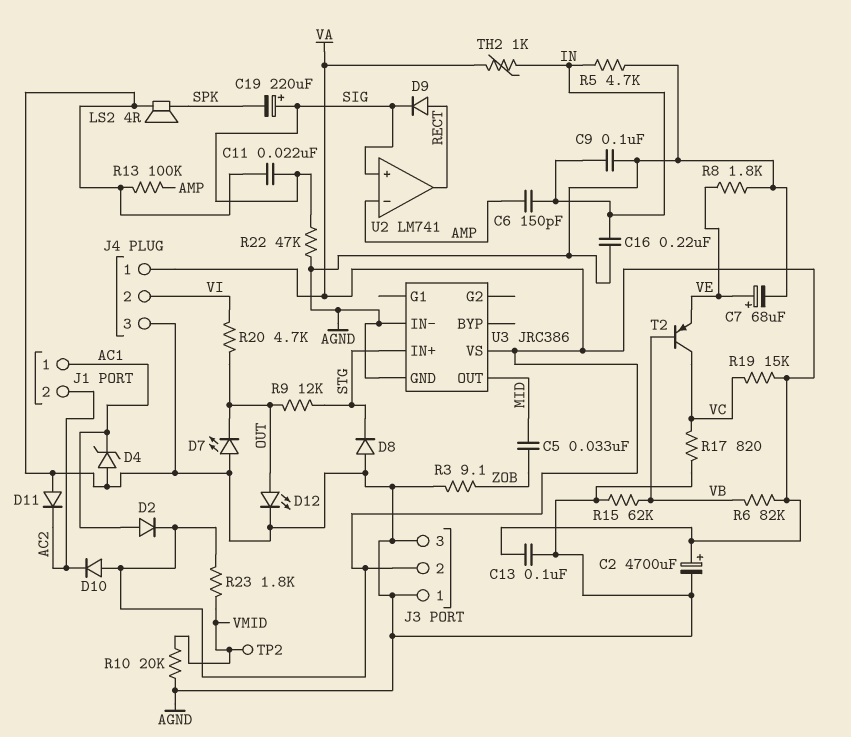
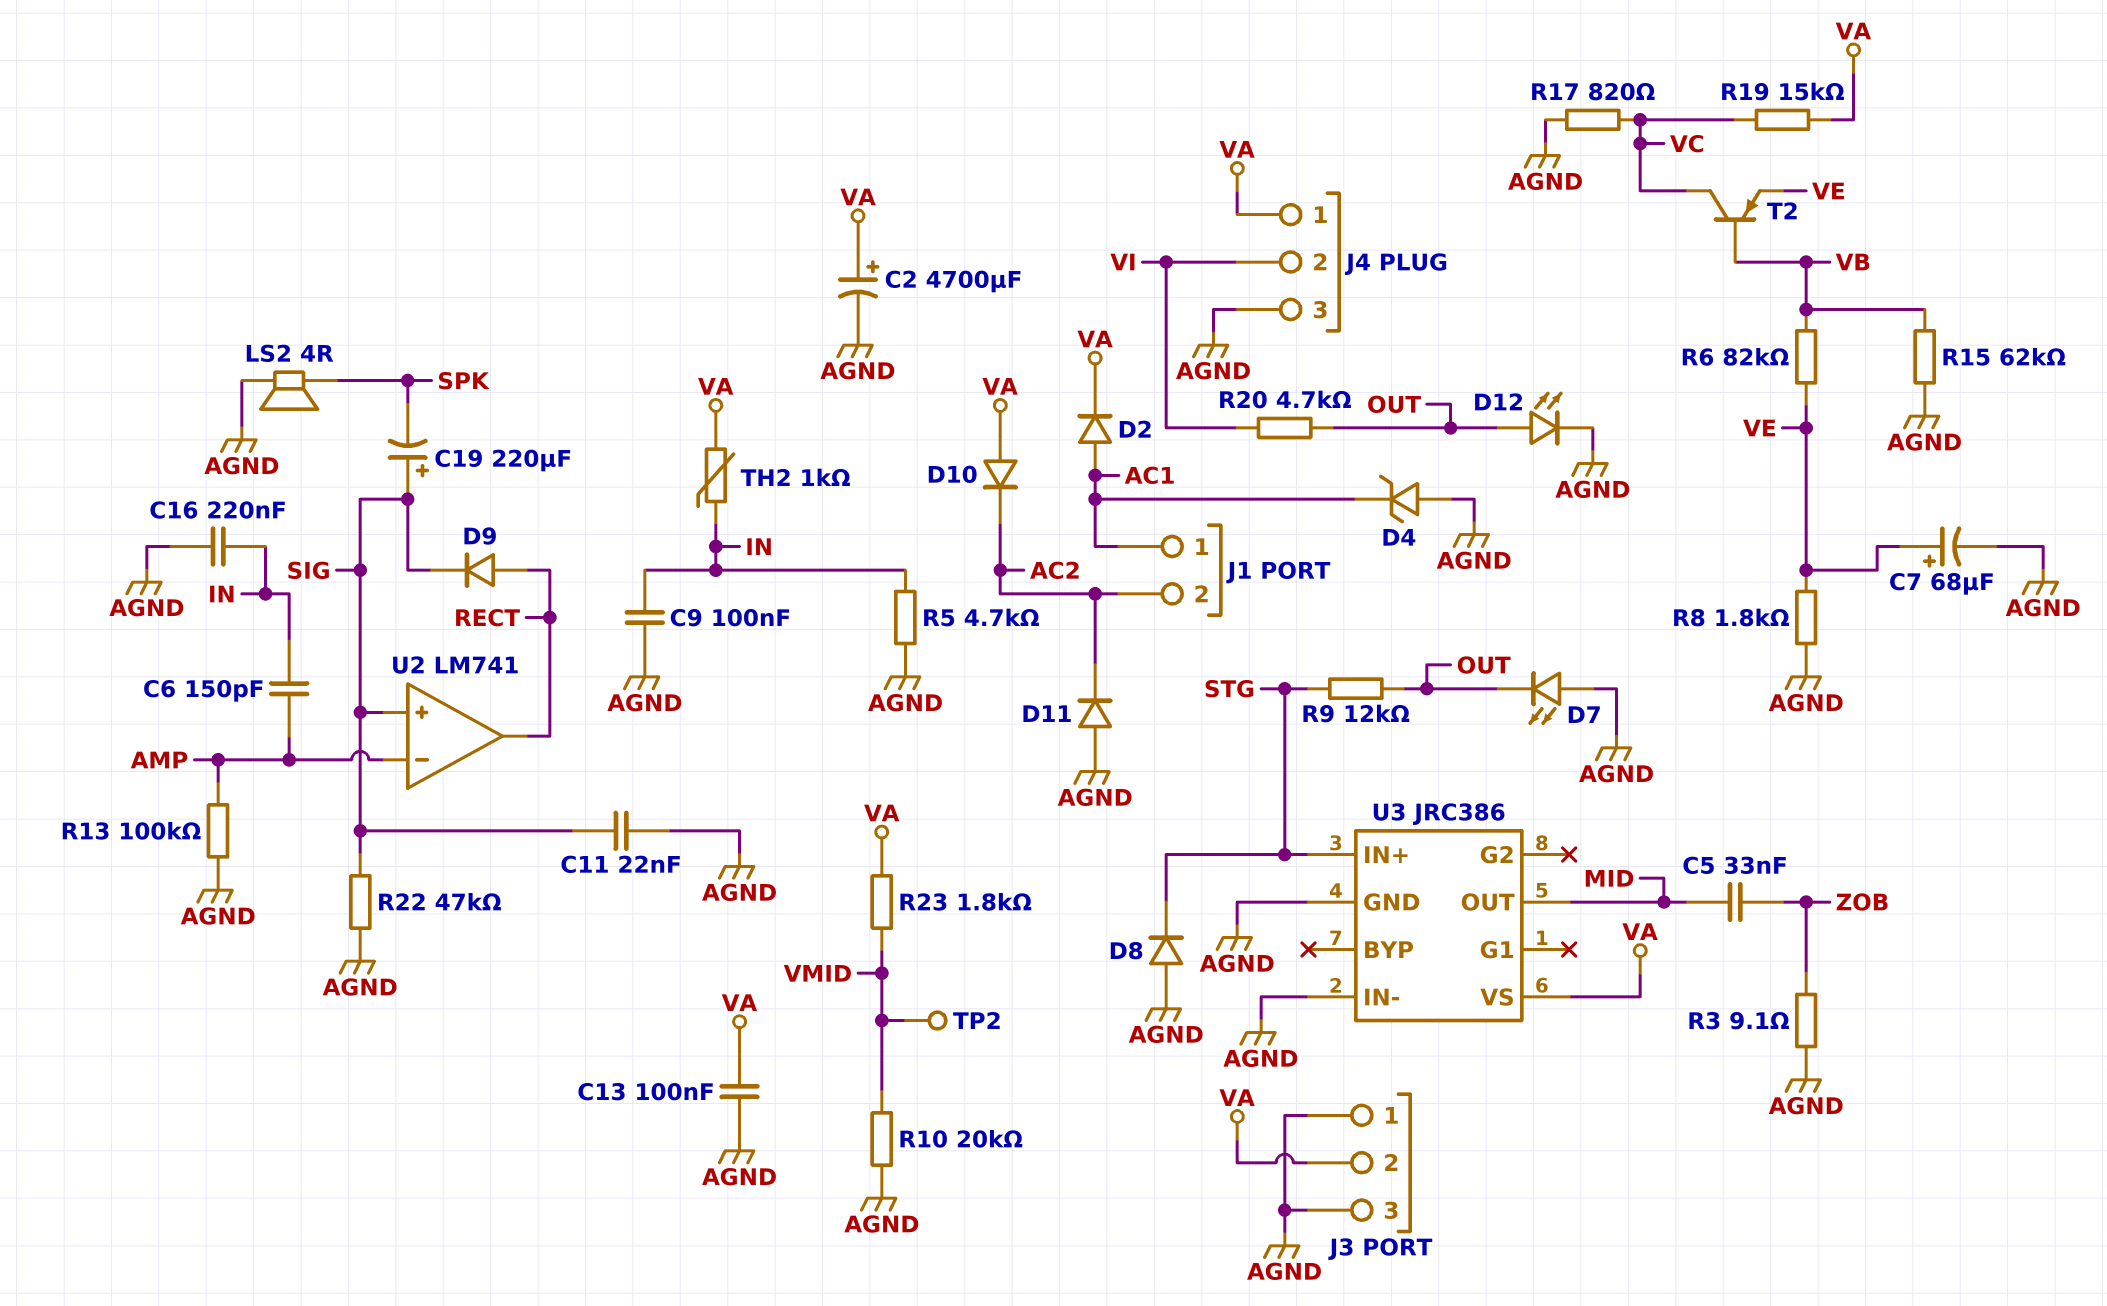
R6: 82k (VA, VB) -> 82k (VB, VE)

